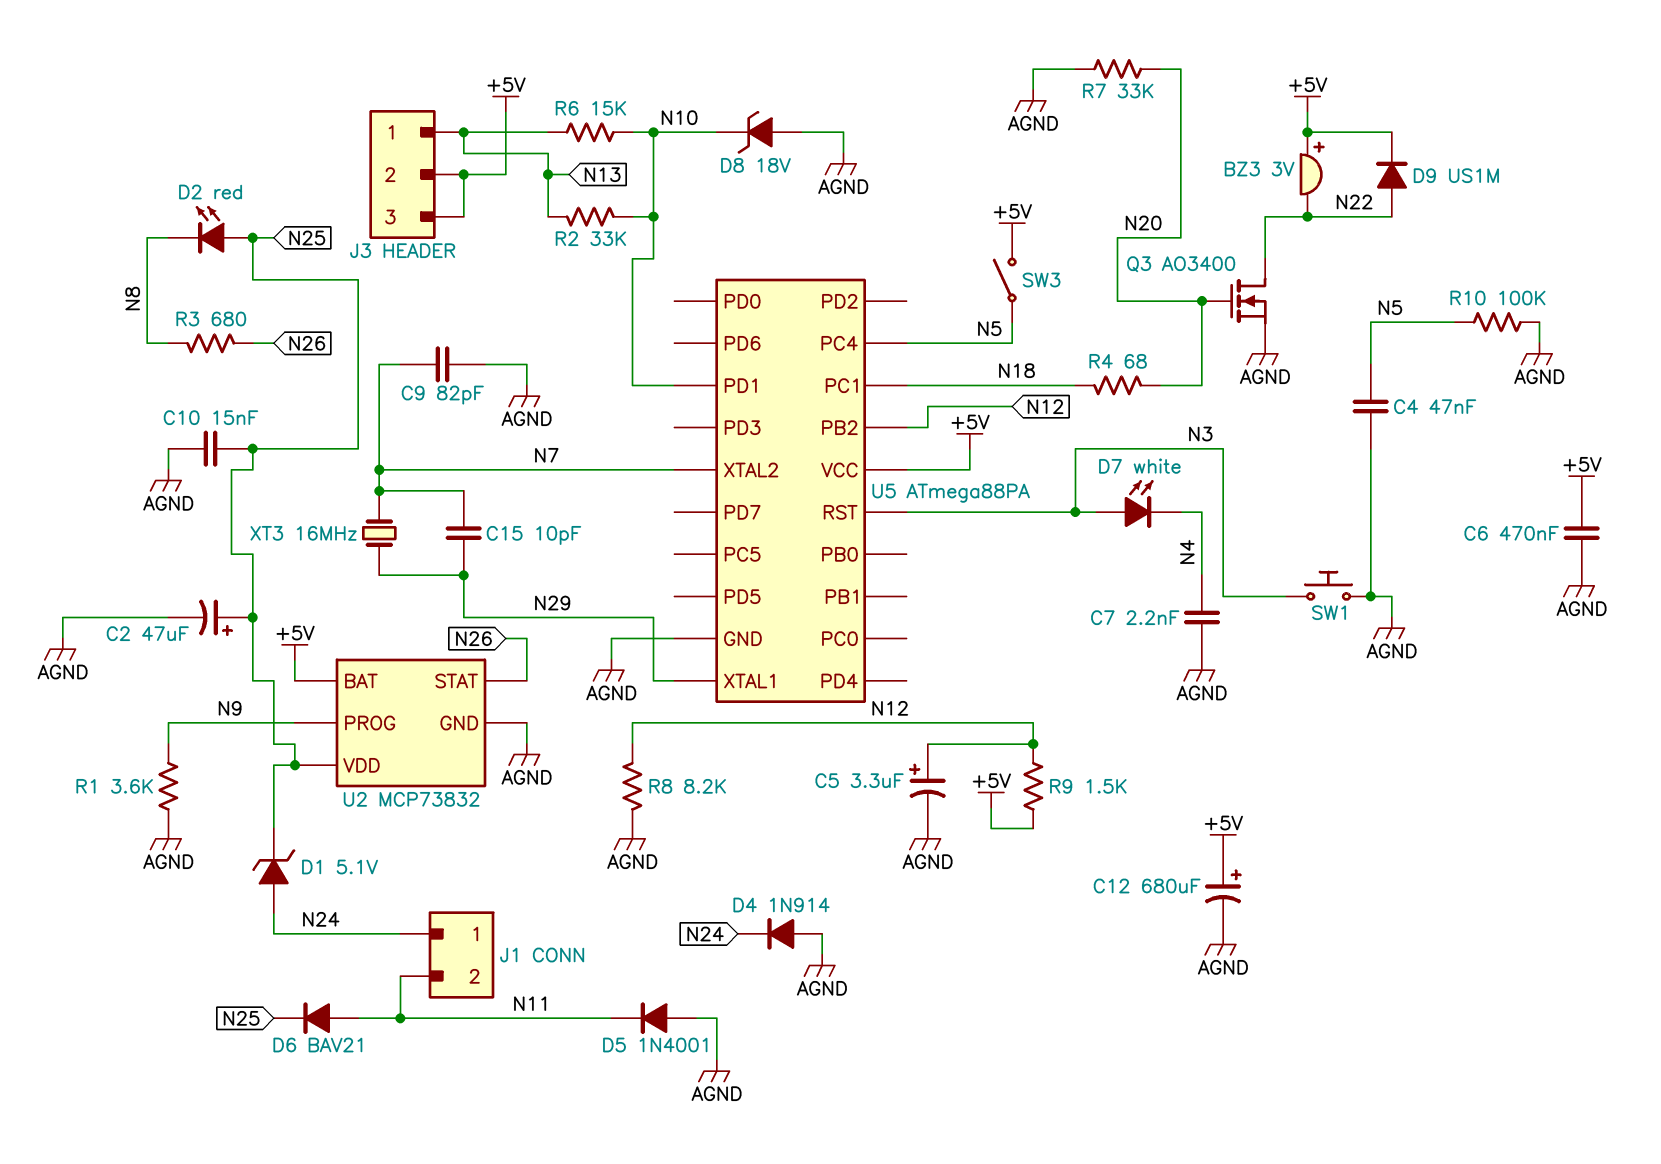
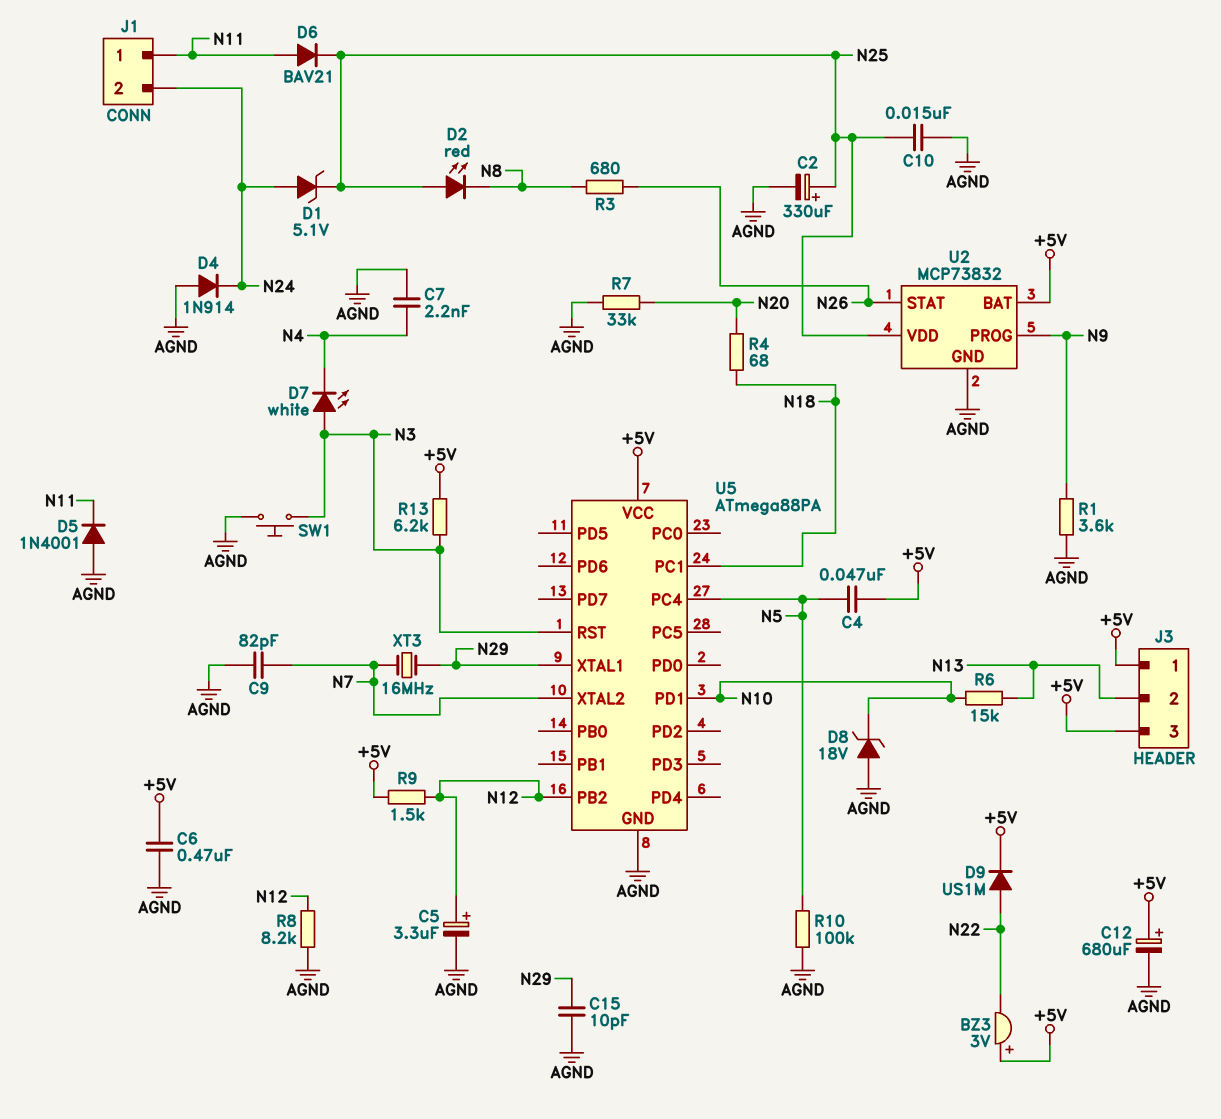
C2: 47uF (plus N25, minus AGND) -> 330uF (plus N25, minus AGND)
C4: 47nF (AGND, N5) -> 47nF (+5V, N5)
C15: 10pF (N7, N29) -> 10pF (AGND, N29)
J1 pin 1: N24 -> N11
J1 pin 2: N11 -> N24
J3 pin 1: N13 -> +5V
J3 pin 2: +5V -> N13
Q3: NMOS AO3400 (G N20, D N22, S AGND) -> none
R2: 33k (N10, N13) -> none
R13: none -> 6.2k (+5V, N3)
SW3: switch (+5V, N5) -> none

